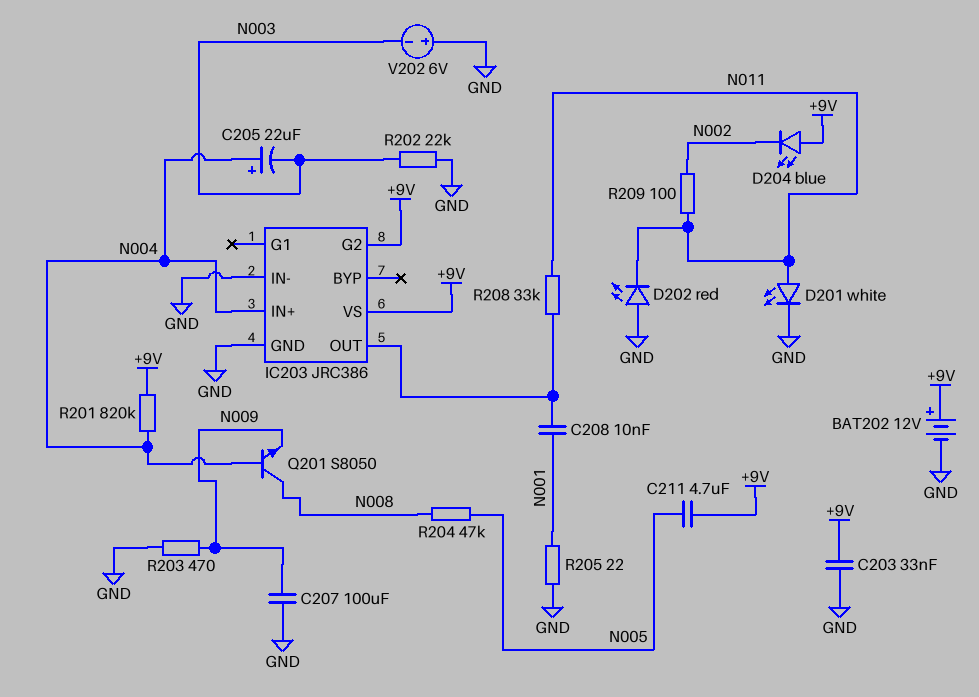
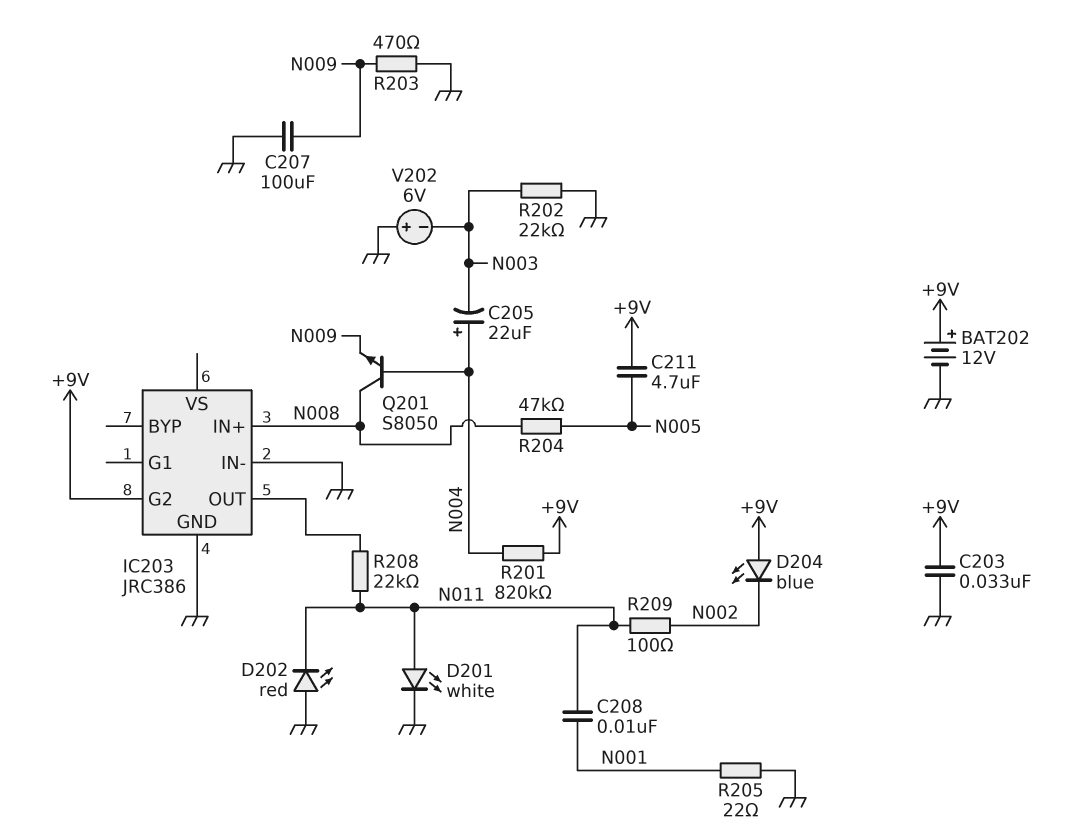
C208: 10nF (IC203/OUT, N001) -> 10nF (N001, N011)
IC203 pin IN+: N004 -> N008
IC203 pin VS: +9V -> none
R208: 33k (IC203/OUT, N011) -> 22k (IC203/OUT, N011)

